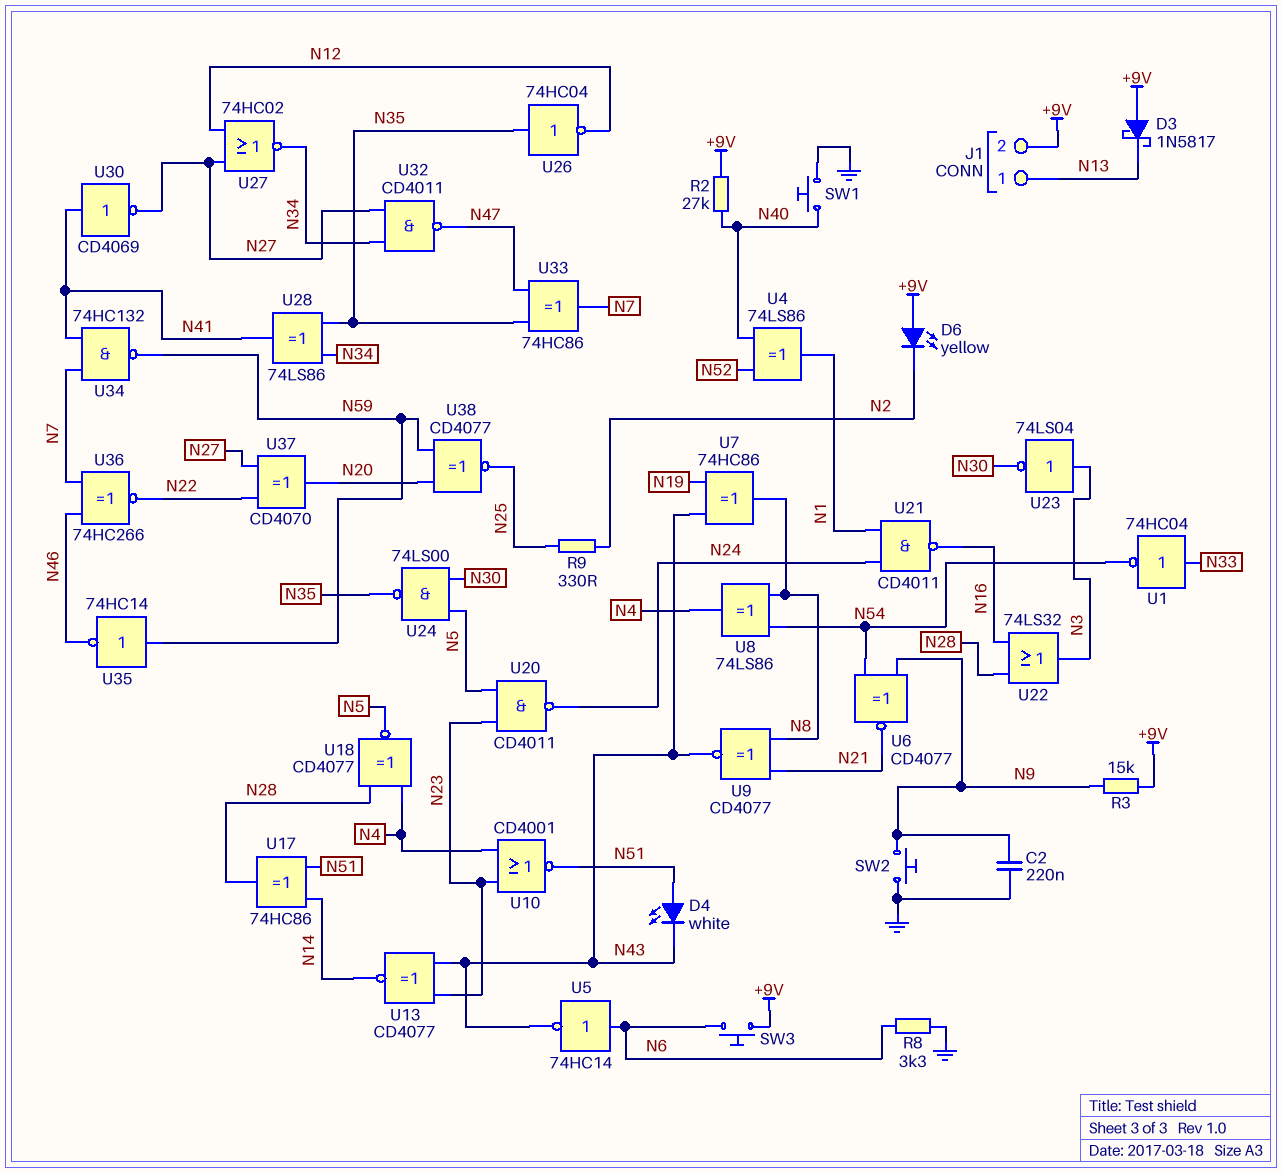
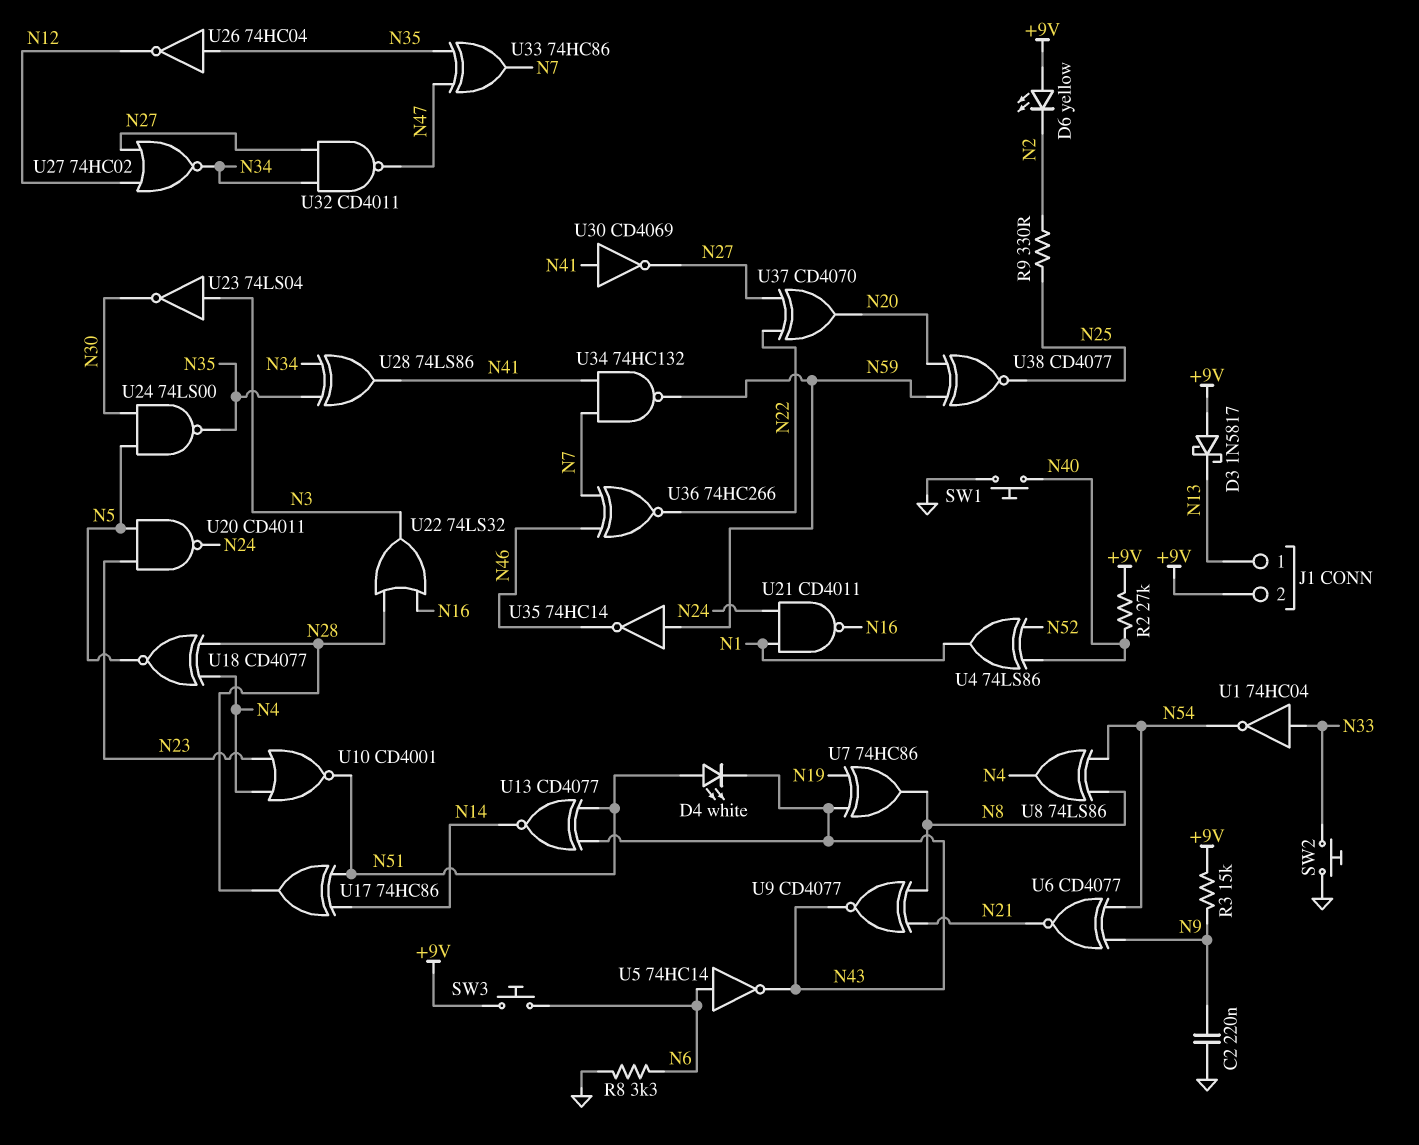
SW2: button (GND, N9) -> button (GND, N33)
U13: XNOR CD4077 (in N23, in N43, out N14) -> XNOR CD4077 (in N43, in N51, out N14)

